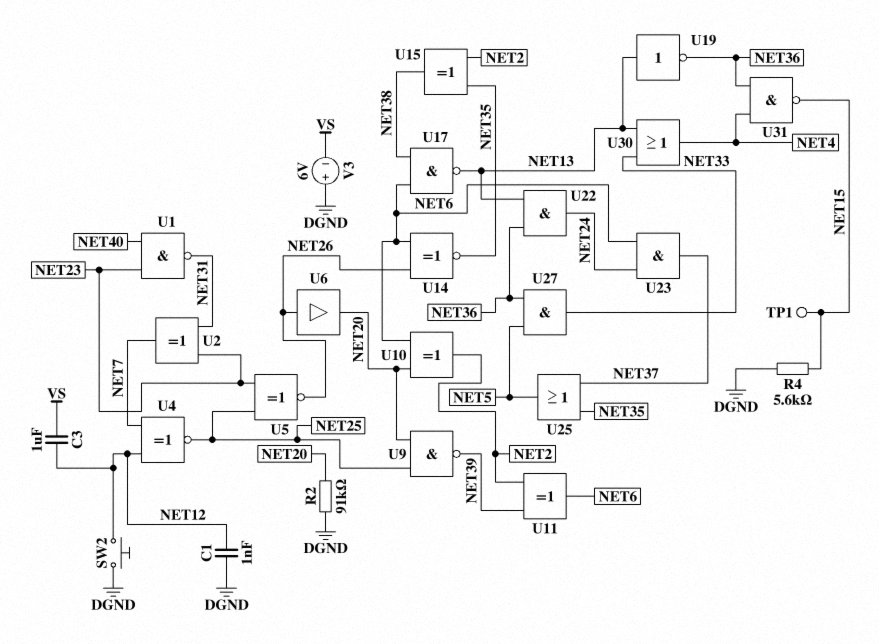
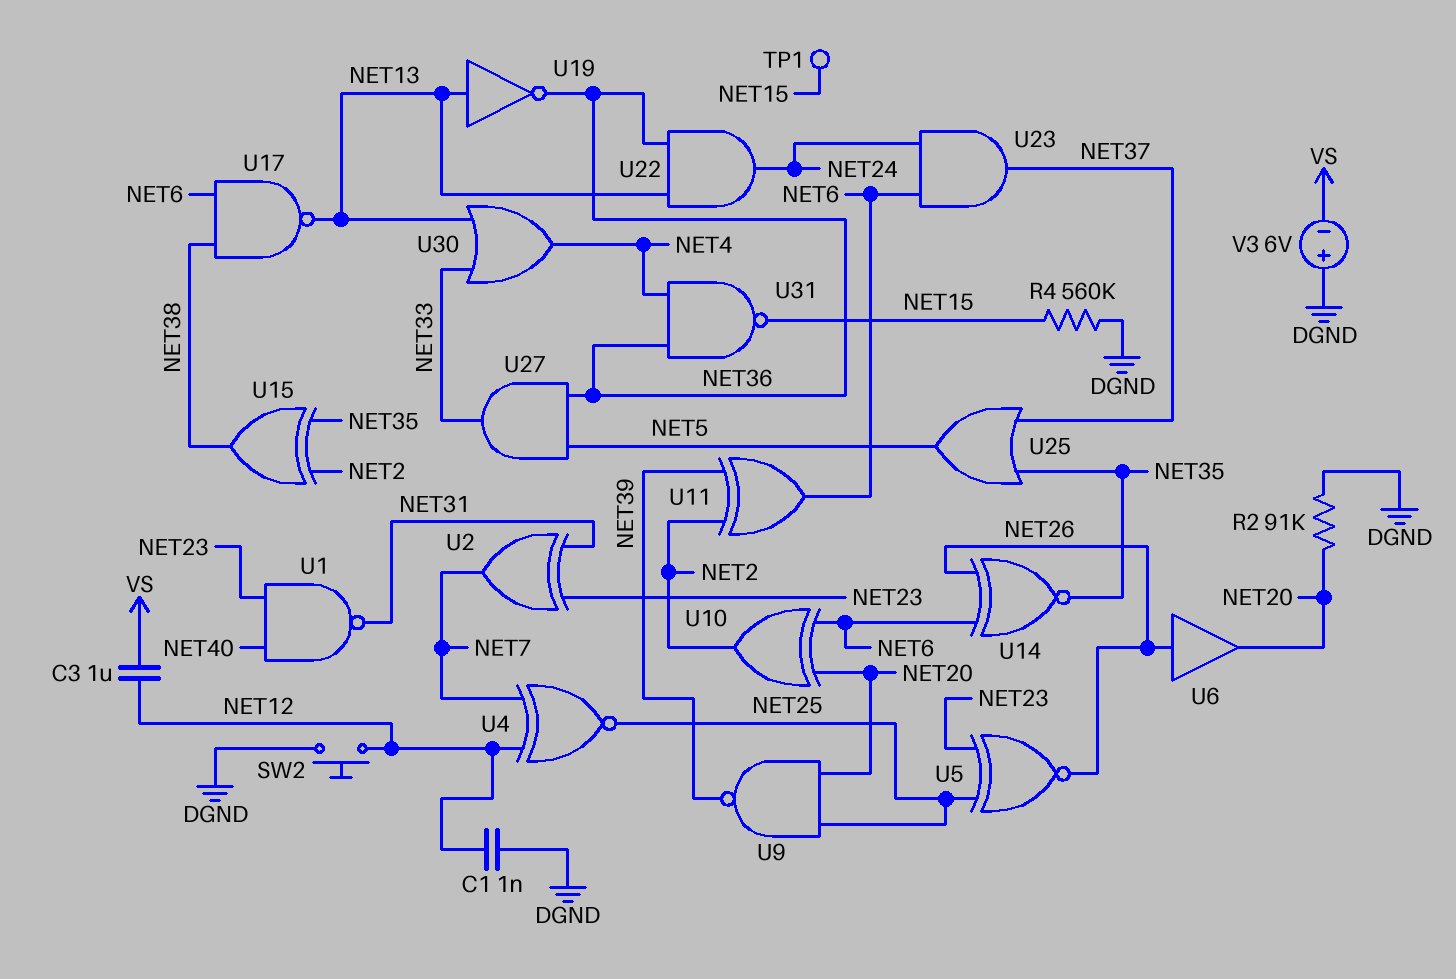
R4: 5.6k (DGND, NET15) -> 560k (DGND, NET15)

